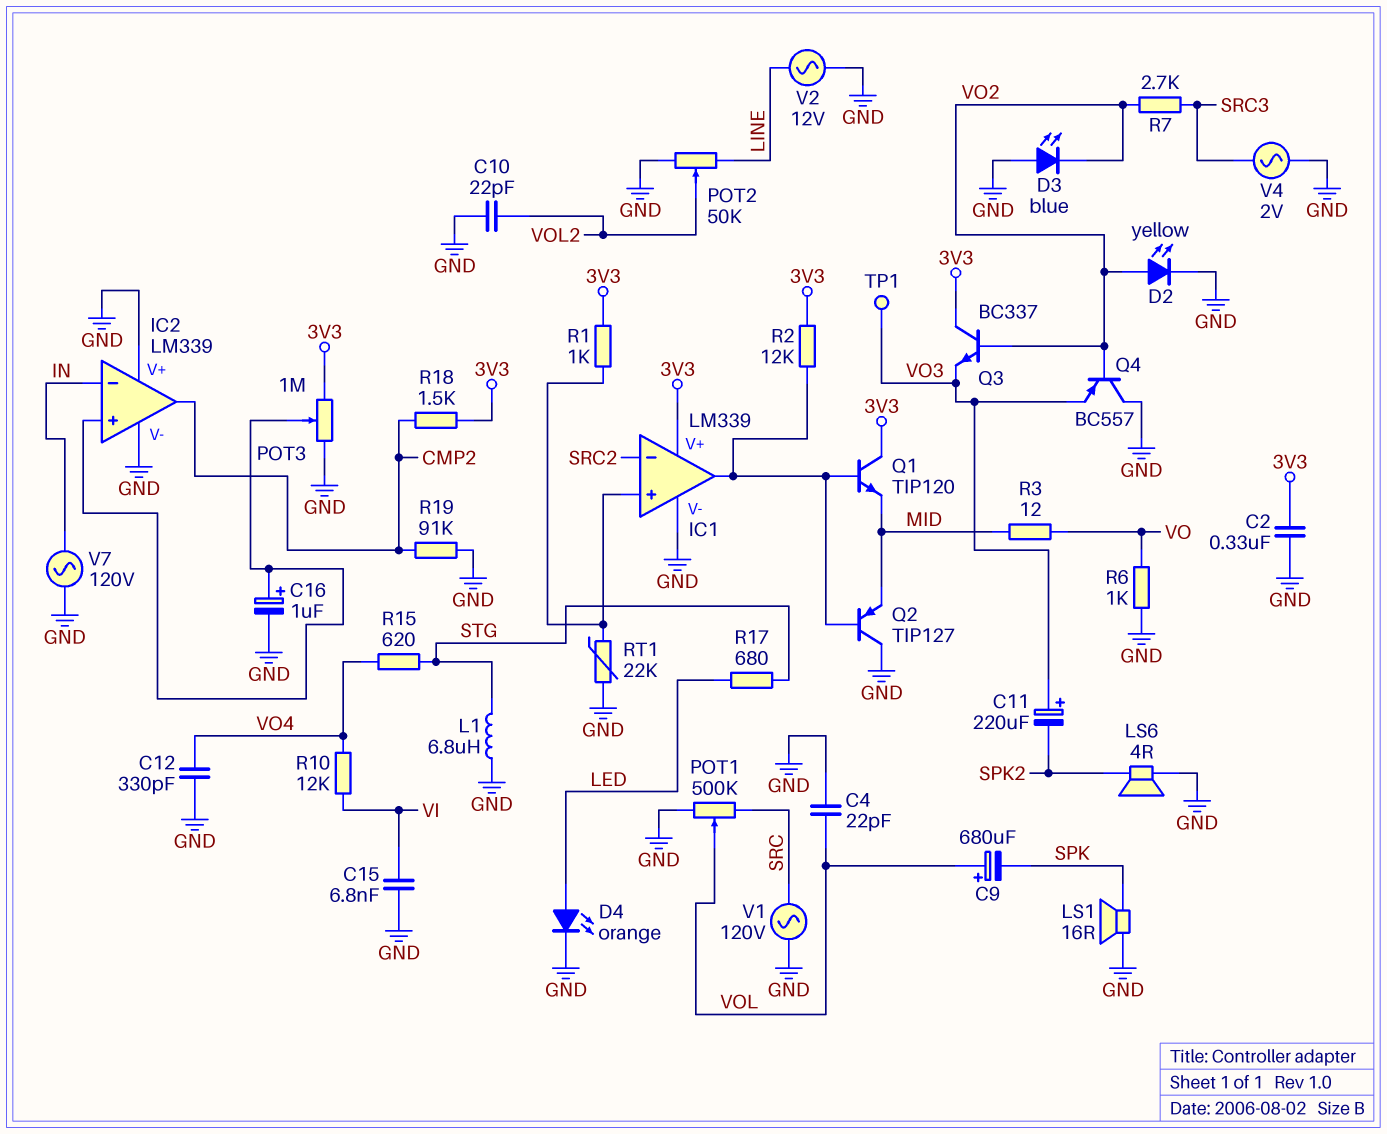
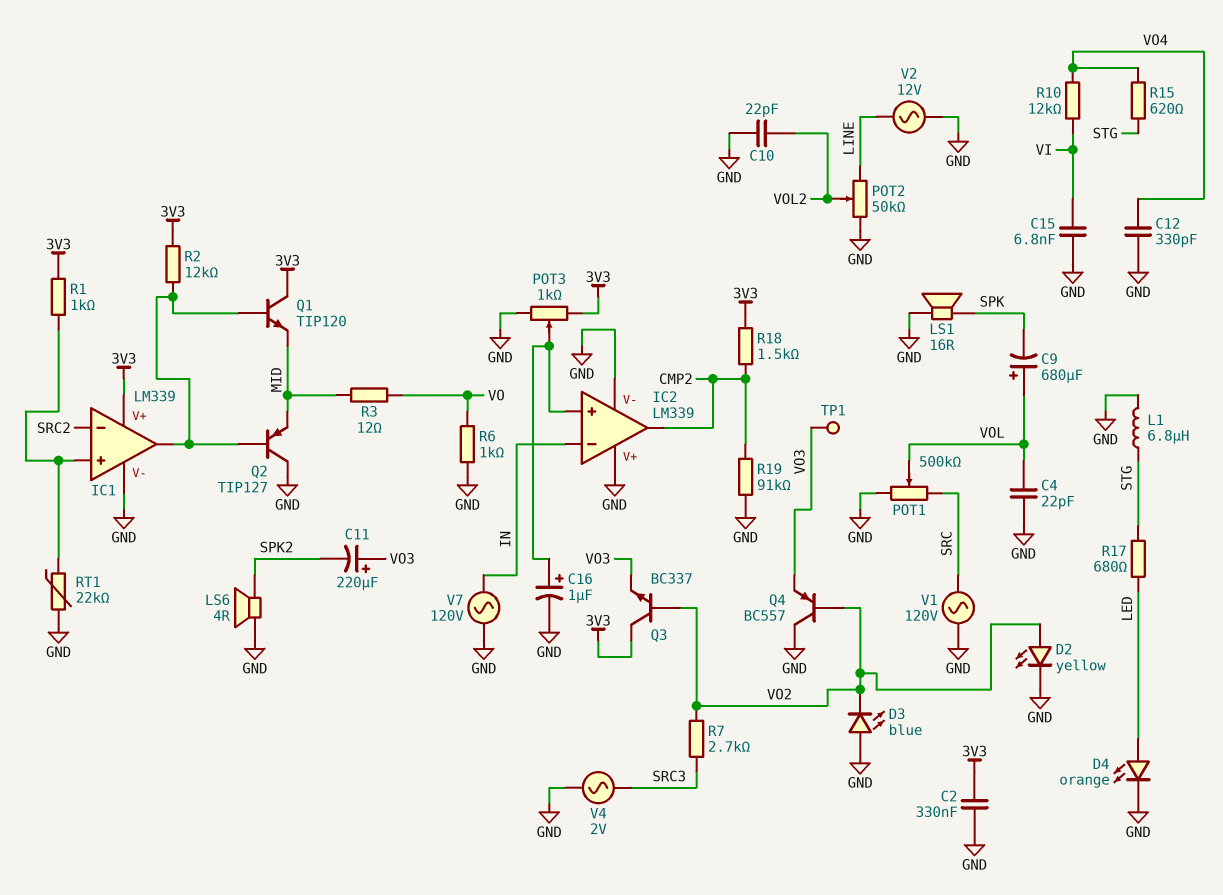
POT3: 1M (3V3, GND, wiper IC2/in+) -> 1k (3V3, GND, wiper IC2/in+)

